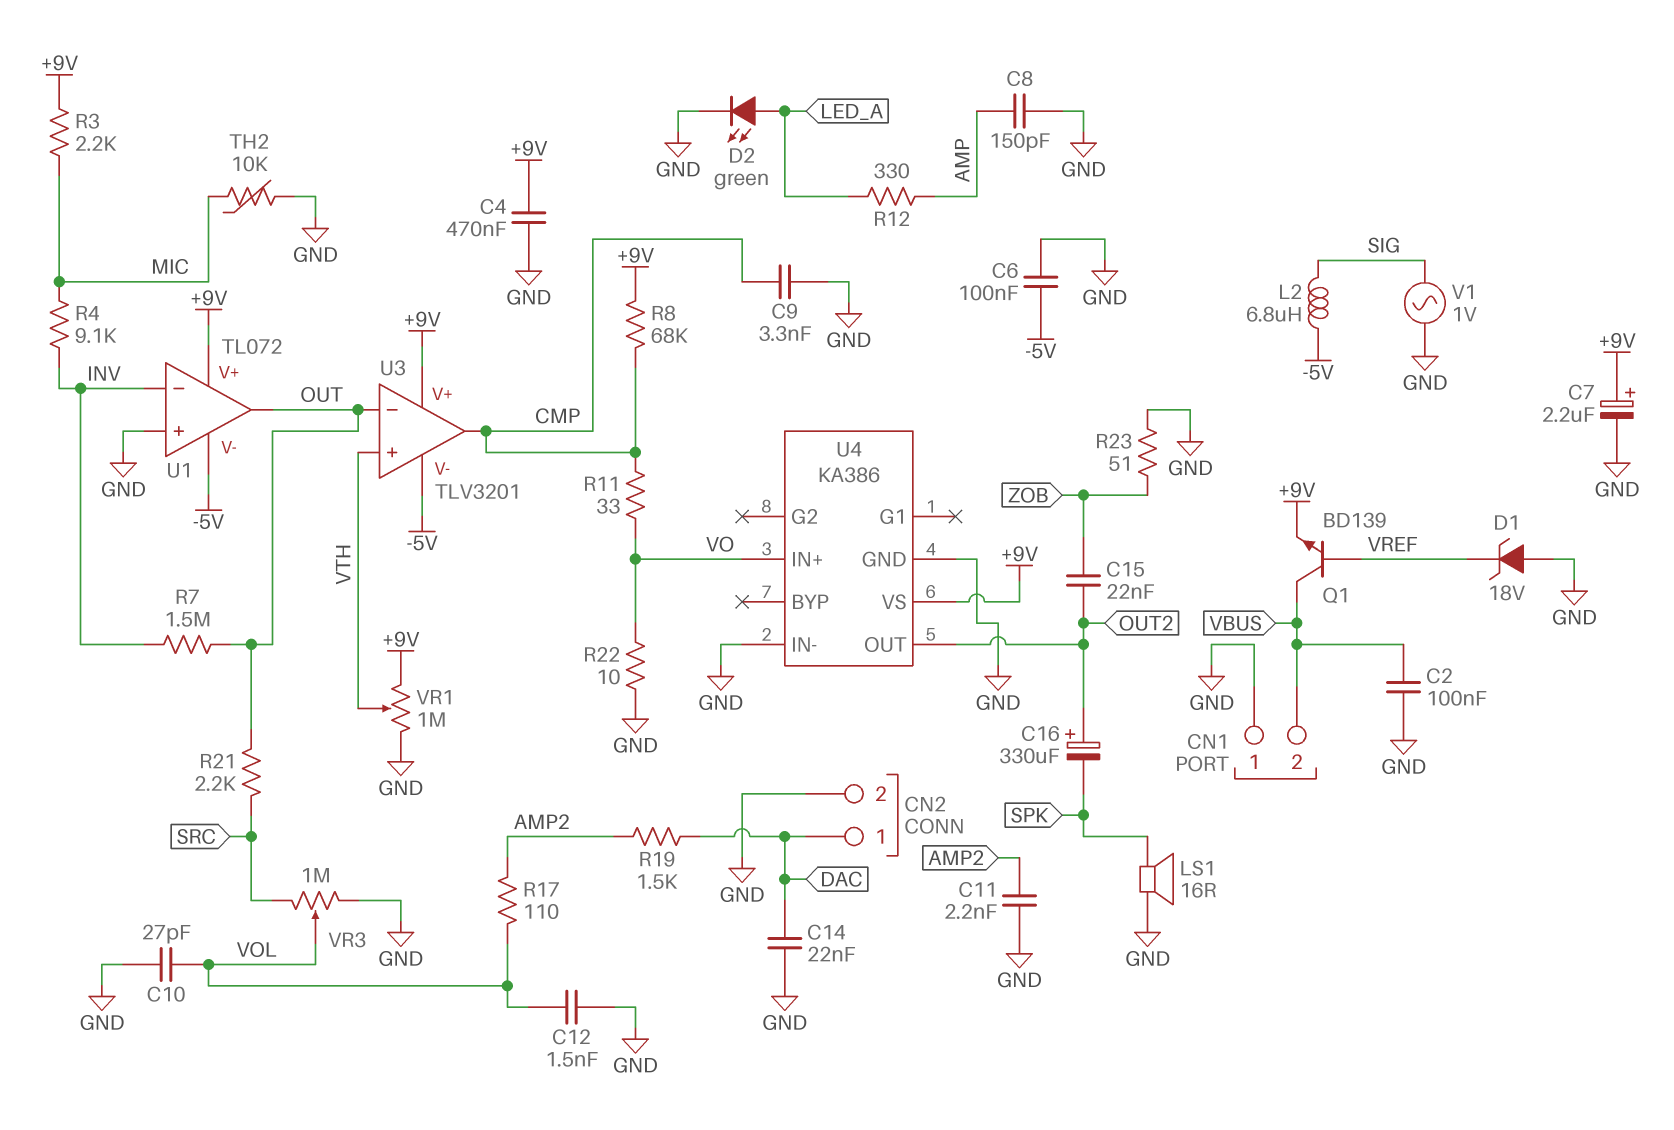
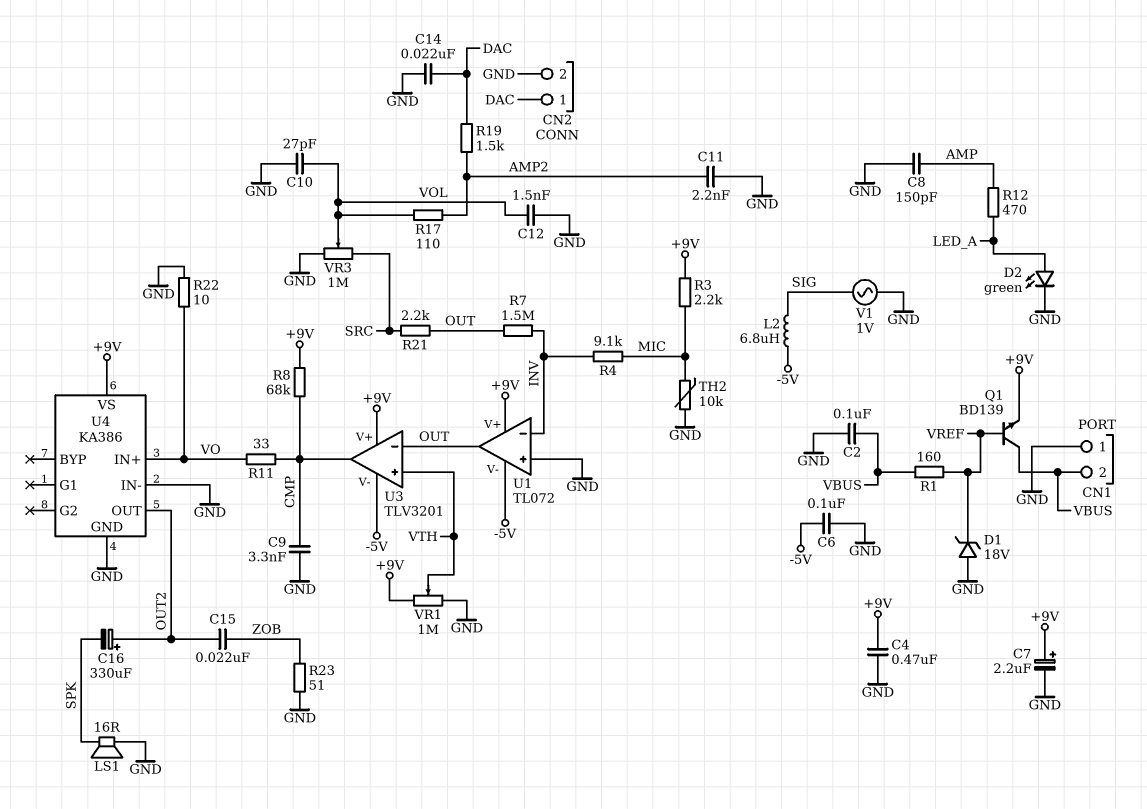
R1: none -> 160 (VBUS, VREF)
R12: 330 (AMP, LED_A) -> 470 (AMP, LED_A)

